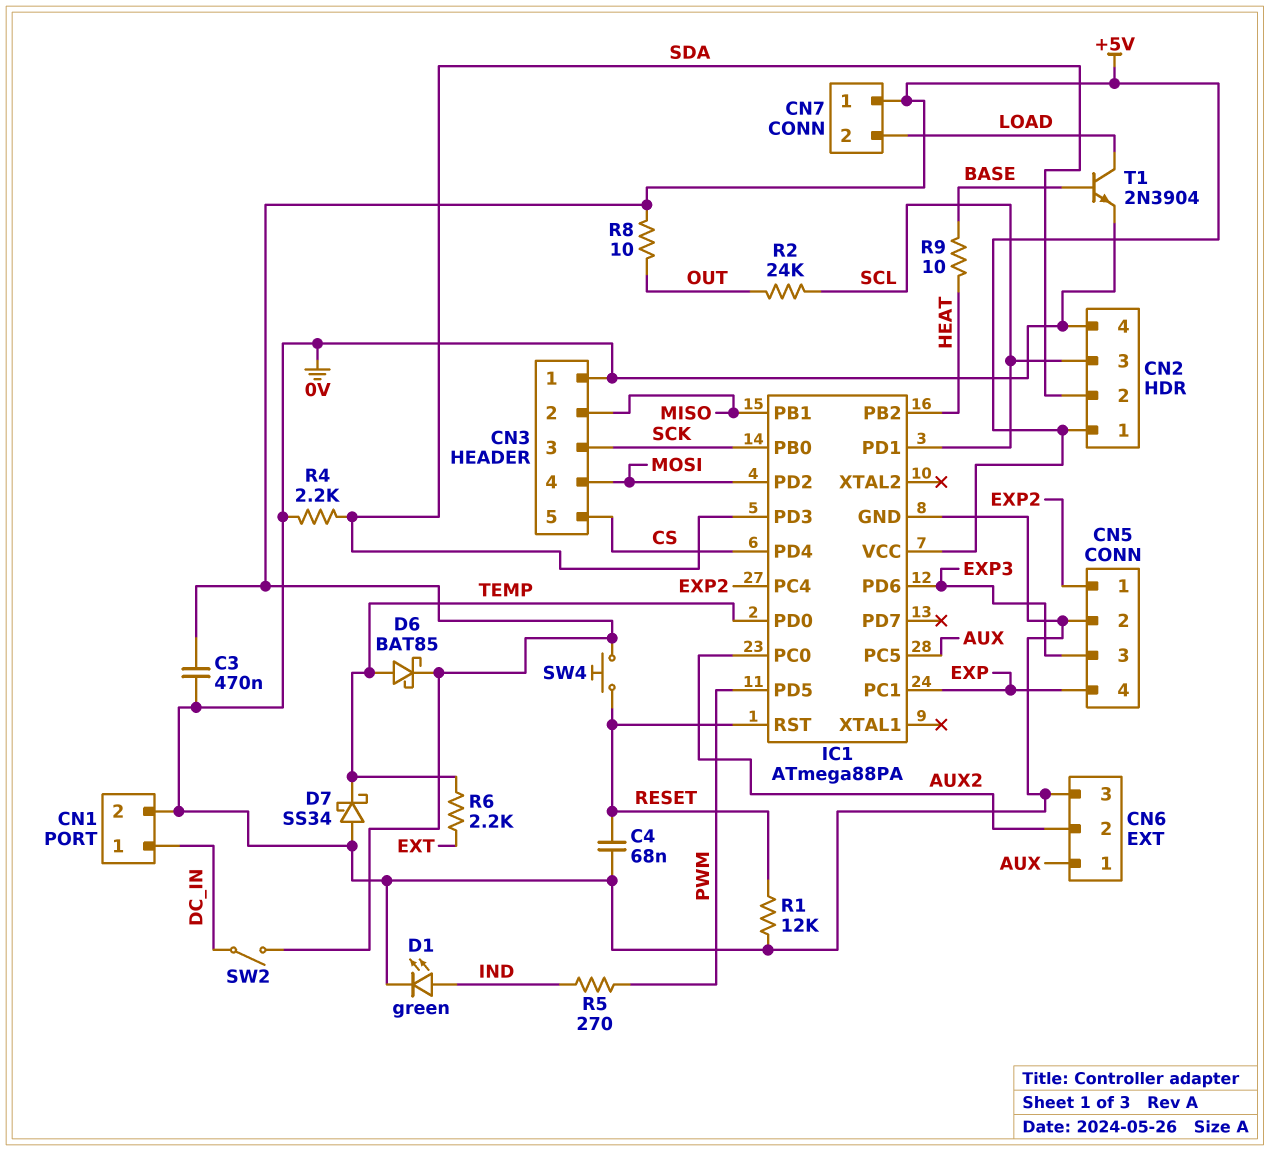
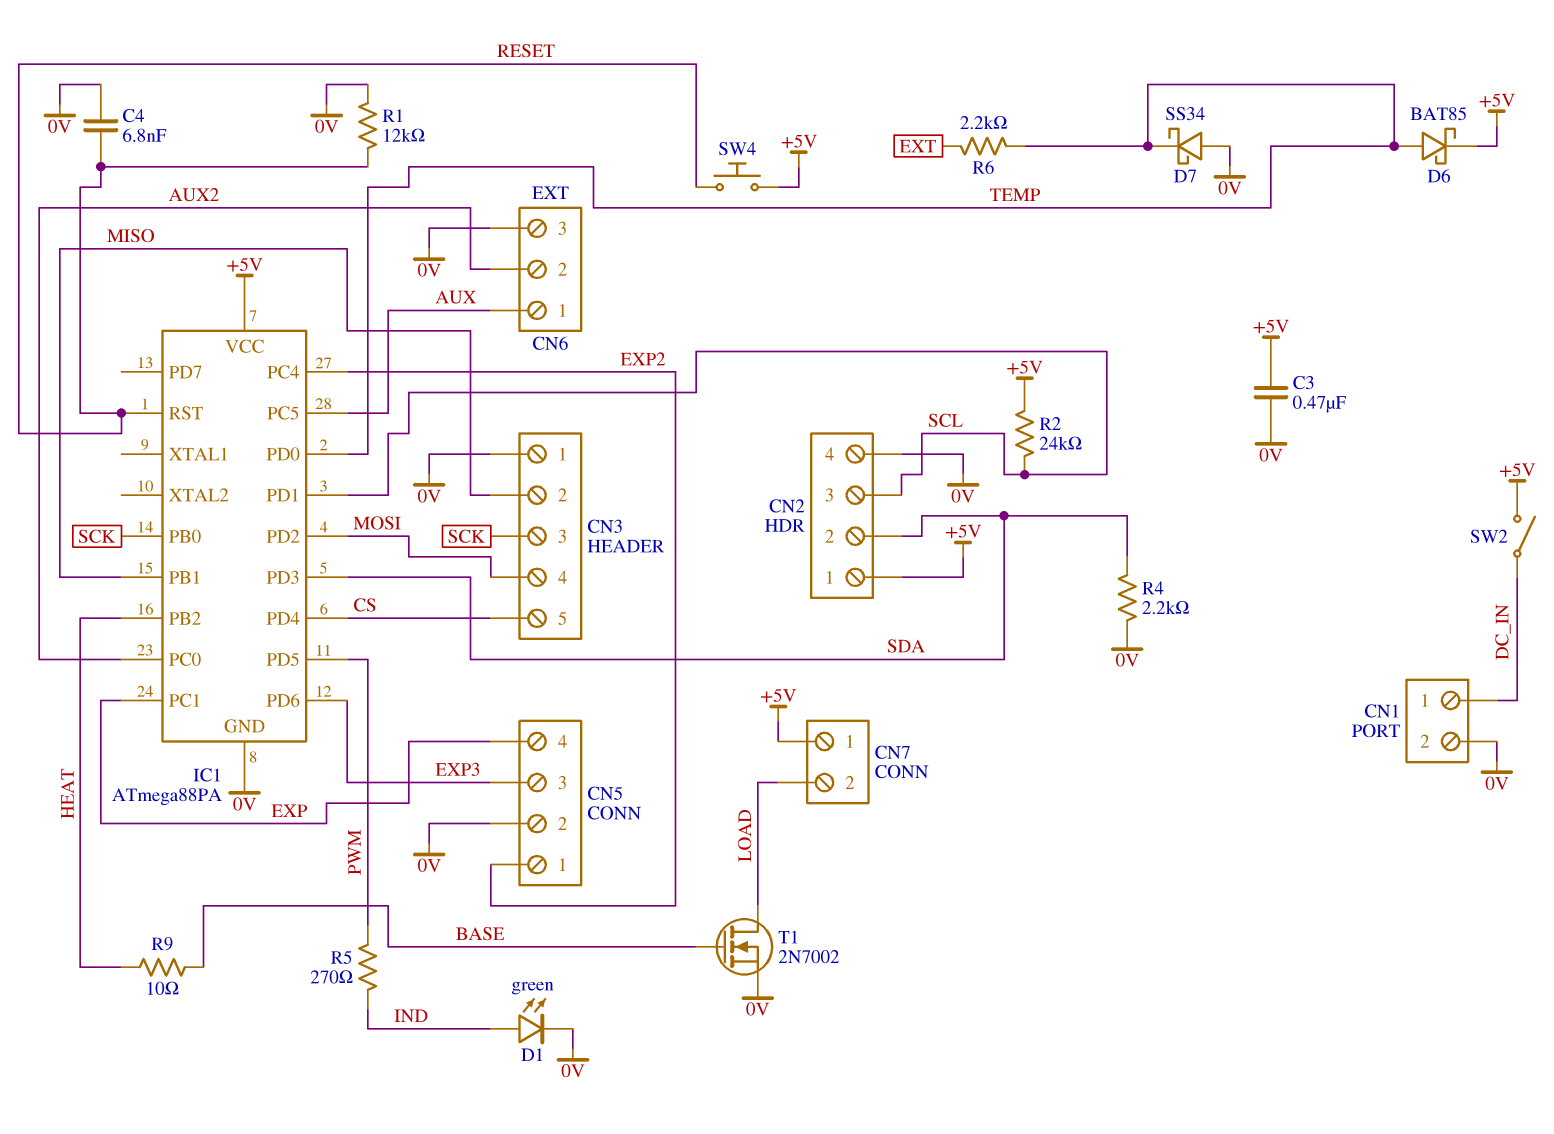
C4: 68nF (0V, RESET) -> 6.8nF (0V, RESET)
R2: 24k (OUT, SCL) -> 24k (+5V, SCL)
R8: 10 (+5V, OUT) -> none
T1: NPN 2N3904 (B BASE, C LOAD, E 0V) -> NMOS 2N7002 (G BASE, D LOAD, S 0V)

